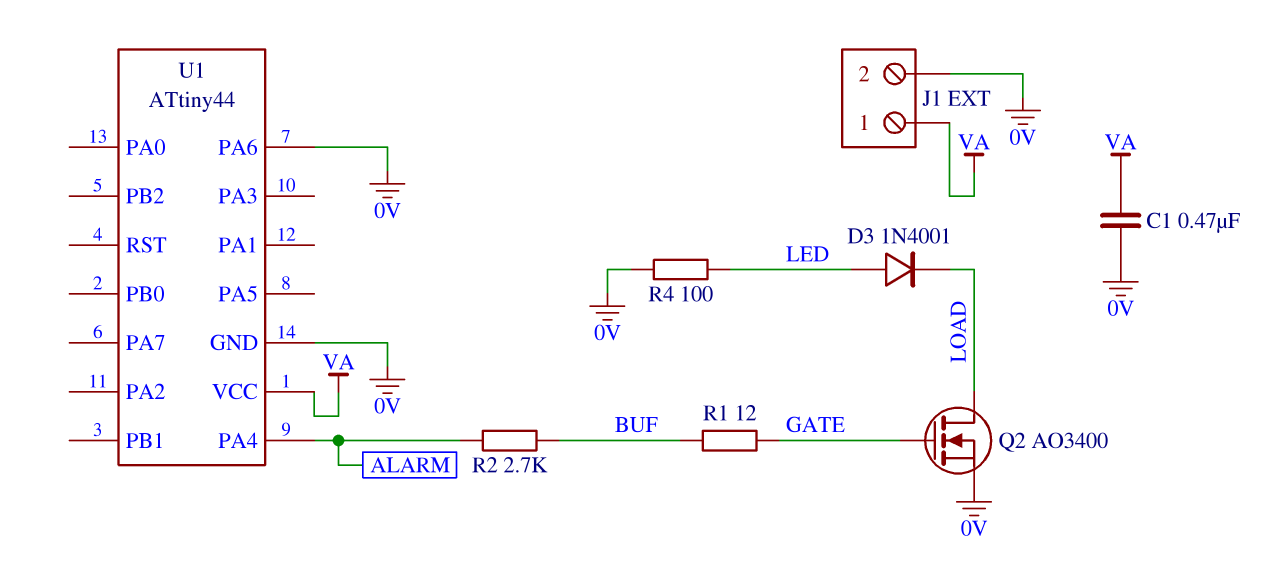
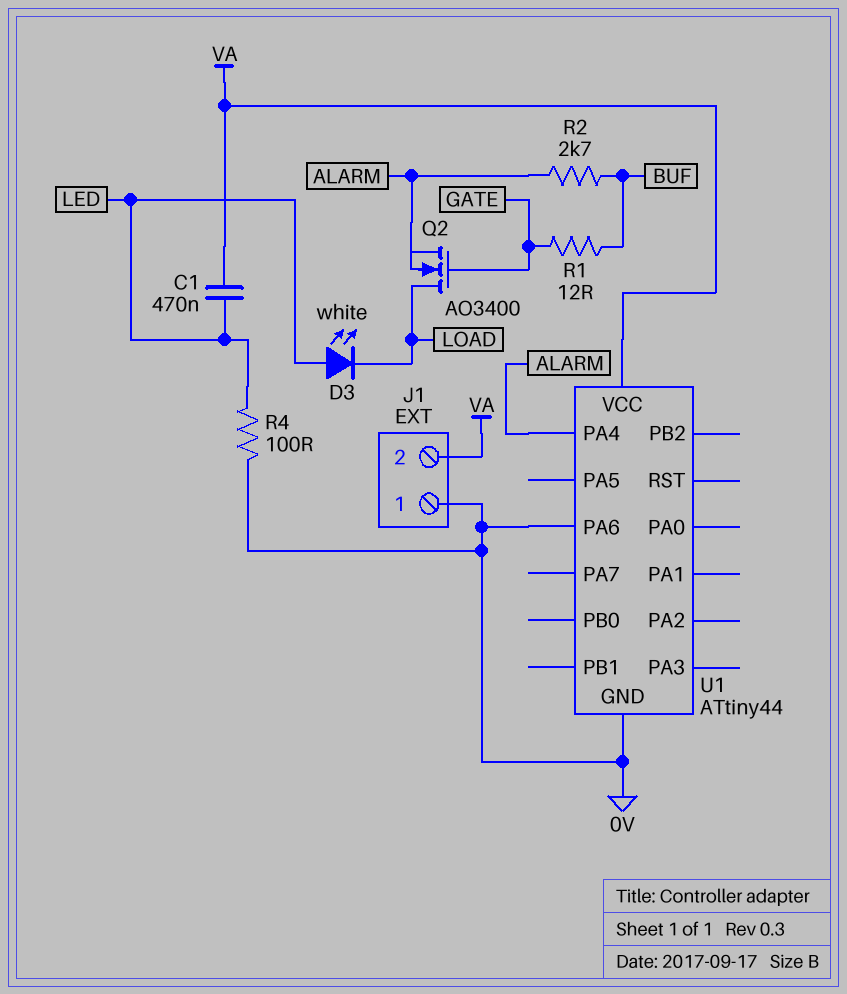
C1: 470nF (0V, VA) -> 470nF (LED, VA)
D3: diode 1N4001 (A LED, K LOAD) -> LED white (A LED, K LOAD)
J1 pin 1: VA -> 0V
J1 pin 2: 0V -> VA
Q2: NMOS AO3400 (G GATE, D LOAD, S 0V) -> NMOS AO3400 (G GATE, D LOAD, S ALARM)

